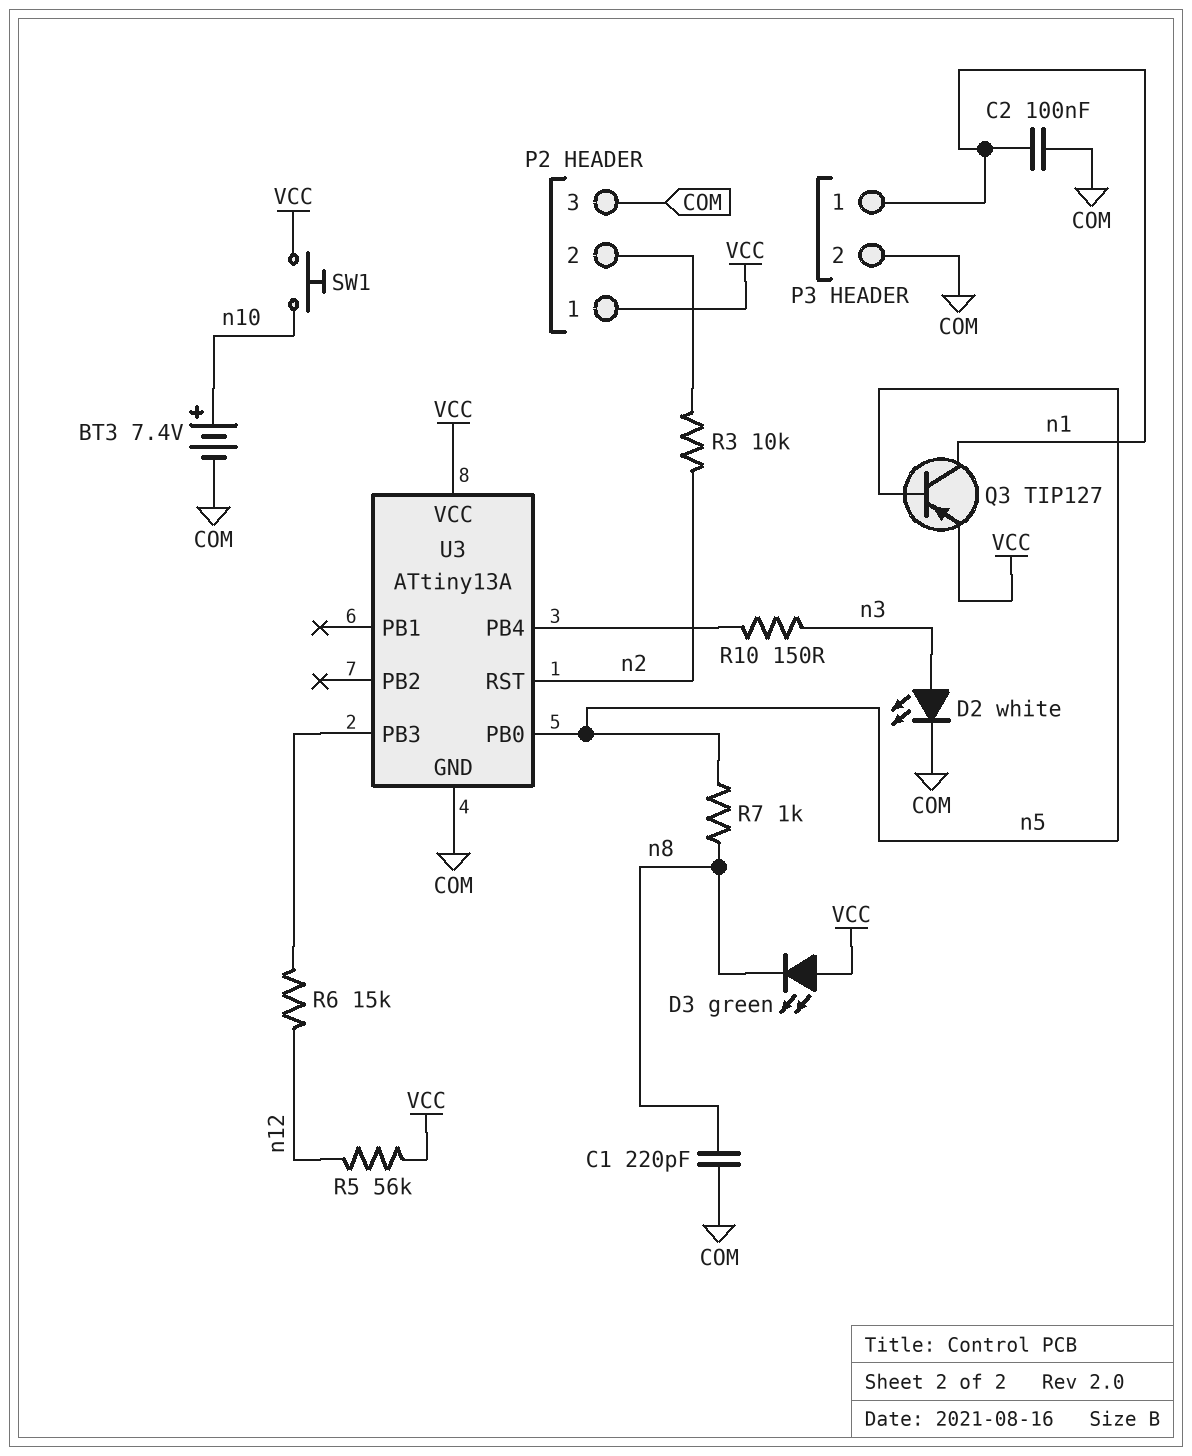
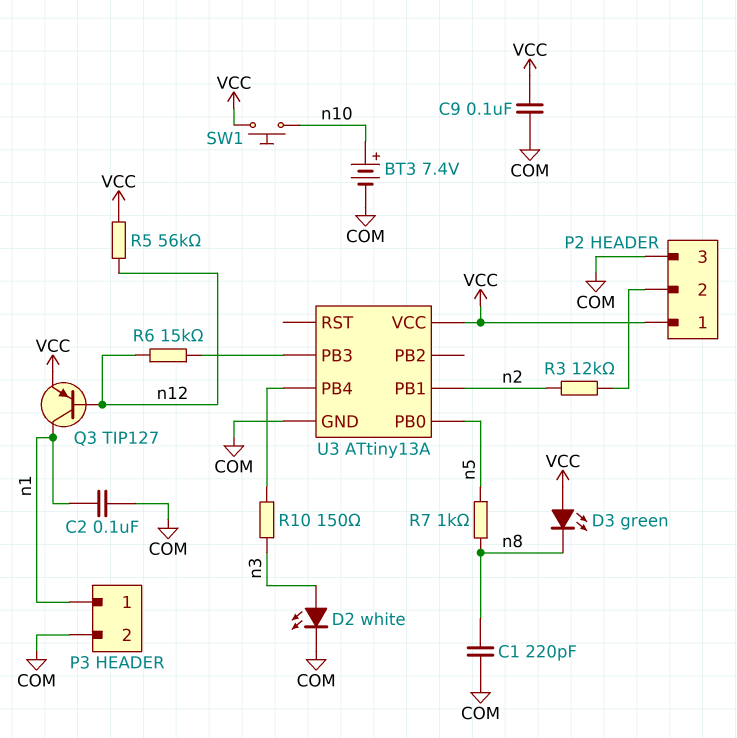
C9: none -> 100nF (COM, VCC)
Q3: PNP TIP127 (B n5, C n1, E VCC) -> PNP TIP127 (B n12, C n1, E VCC)
R3: 10k (P2/2, n2) -> 12k (P2/2, n2)
U3 pin PB1: none -> n2
U3 pin RST: n2 -> none

